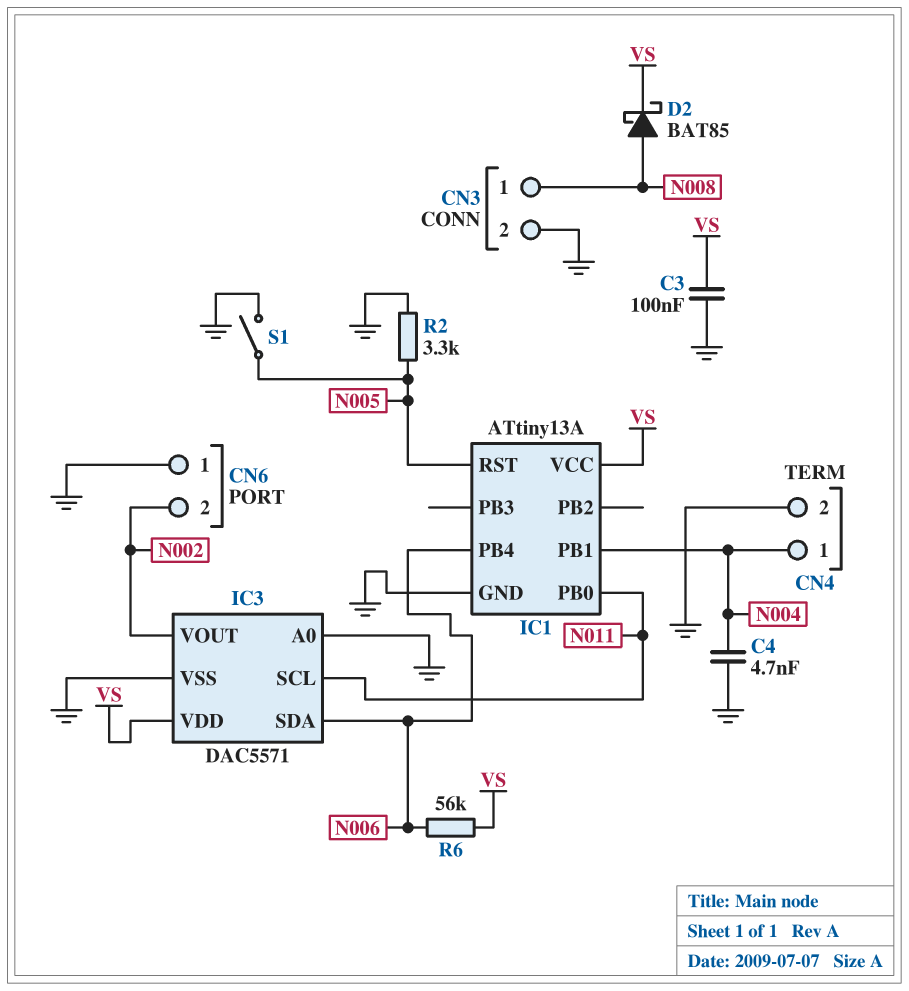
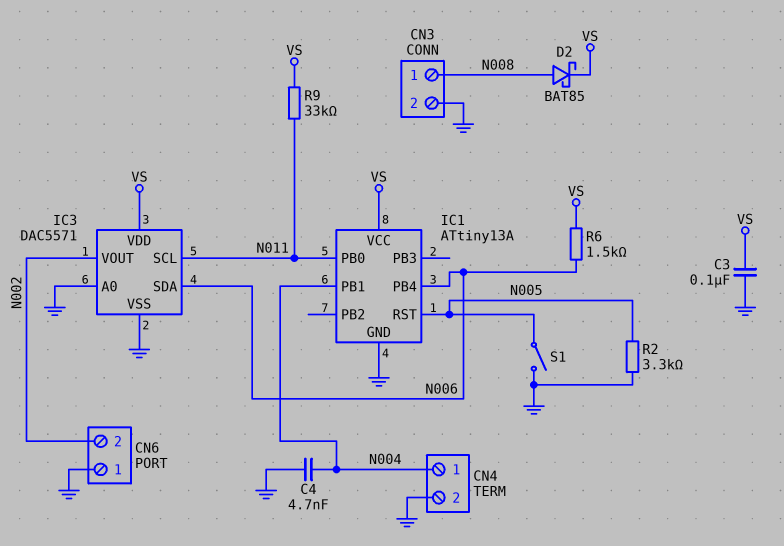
R6: 56k (N006, VS) -> 1.5k (N006, VS)
R9: none -> 33k (N011, VS)

